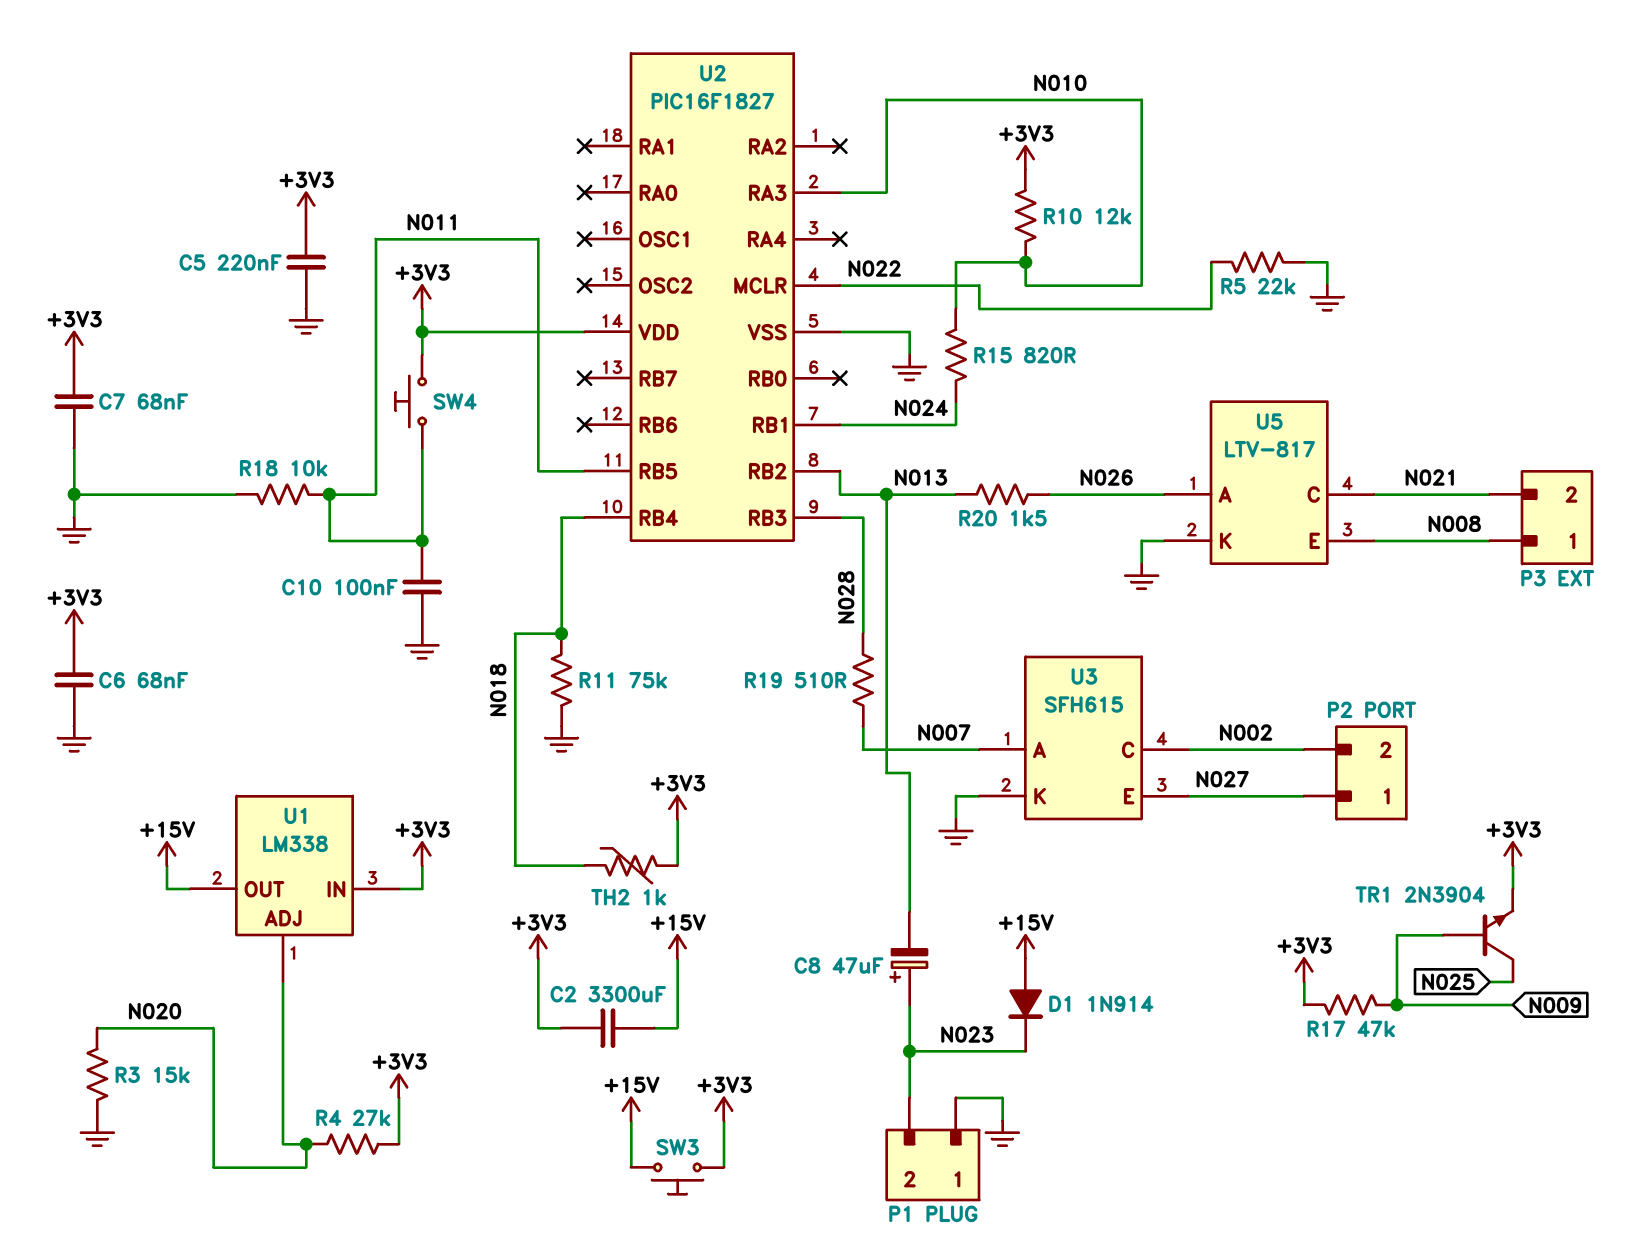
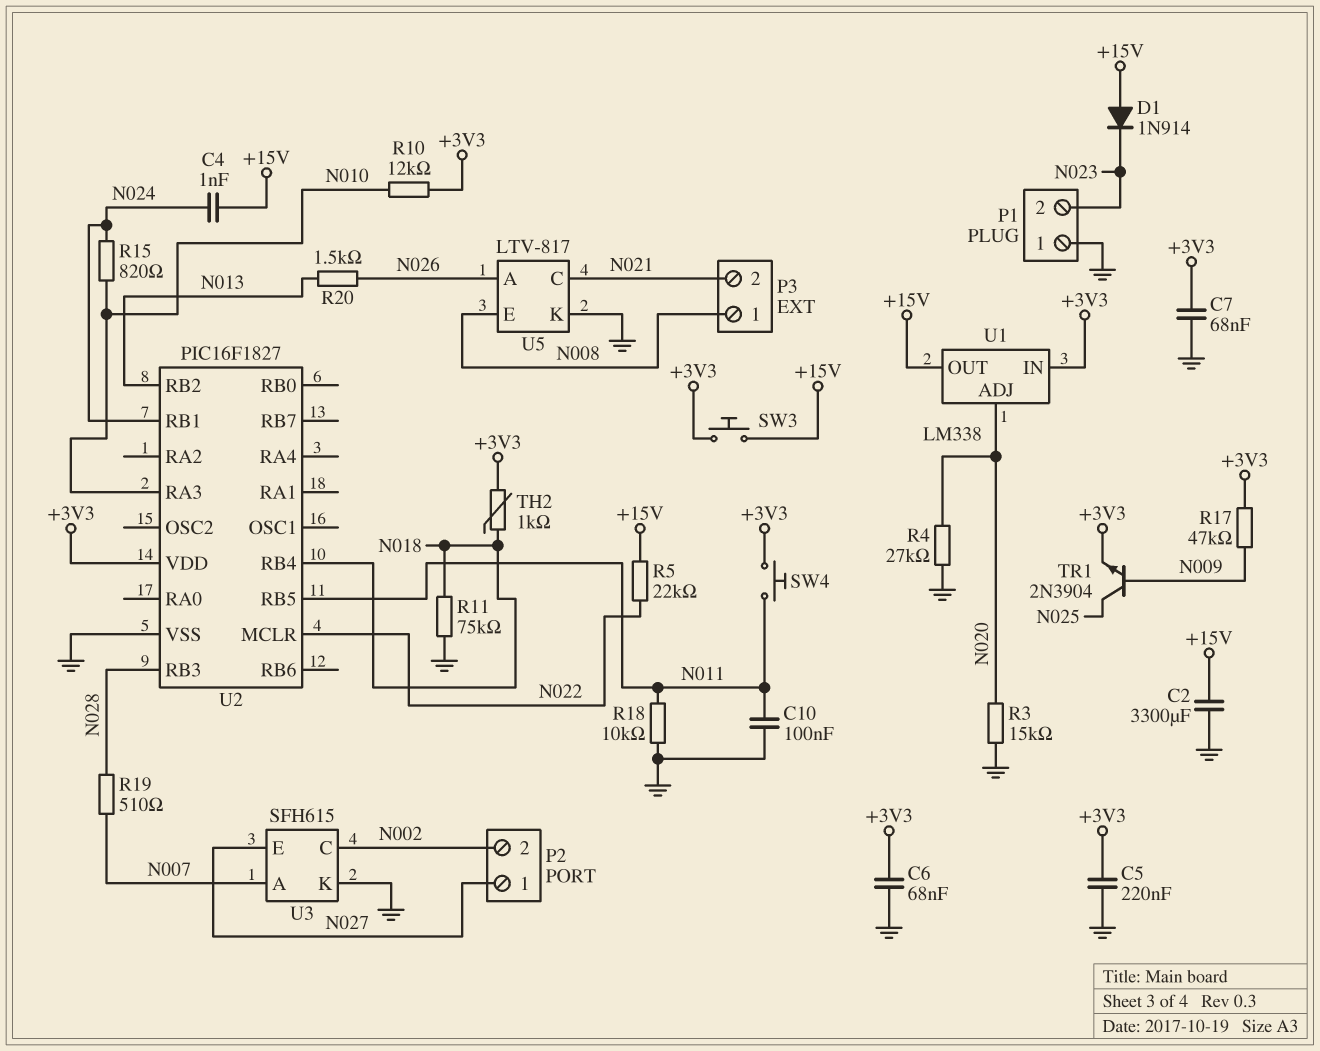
C2: 3300uF (+3V3, +15V) -> 3300uF (+15V, GND)
C4: none -> 1nF (+15V, N024)
C8: 47uF (plus N023, minus N013) -> none
R4: 27k (+3V3, N020) -> 27k (GND, N020)
R5: 22k (GND, N022) -> 22k (+15V, N022)

